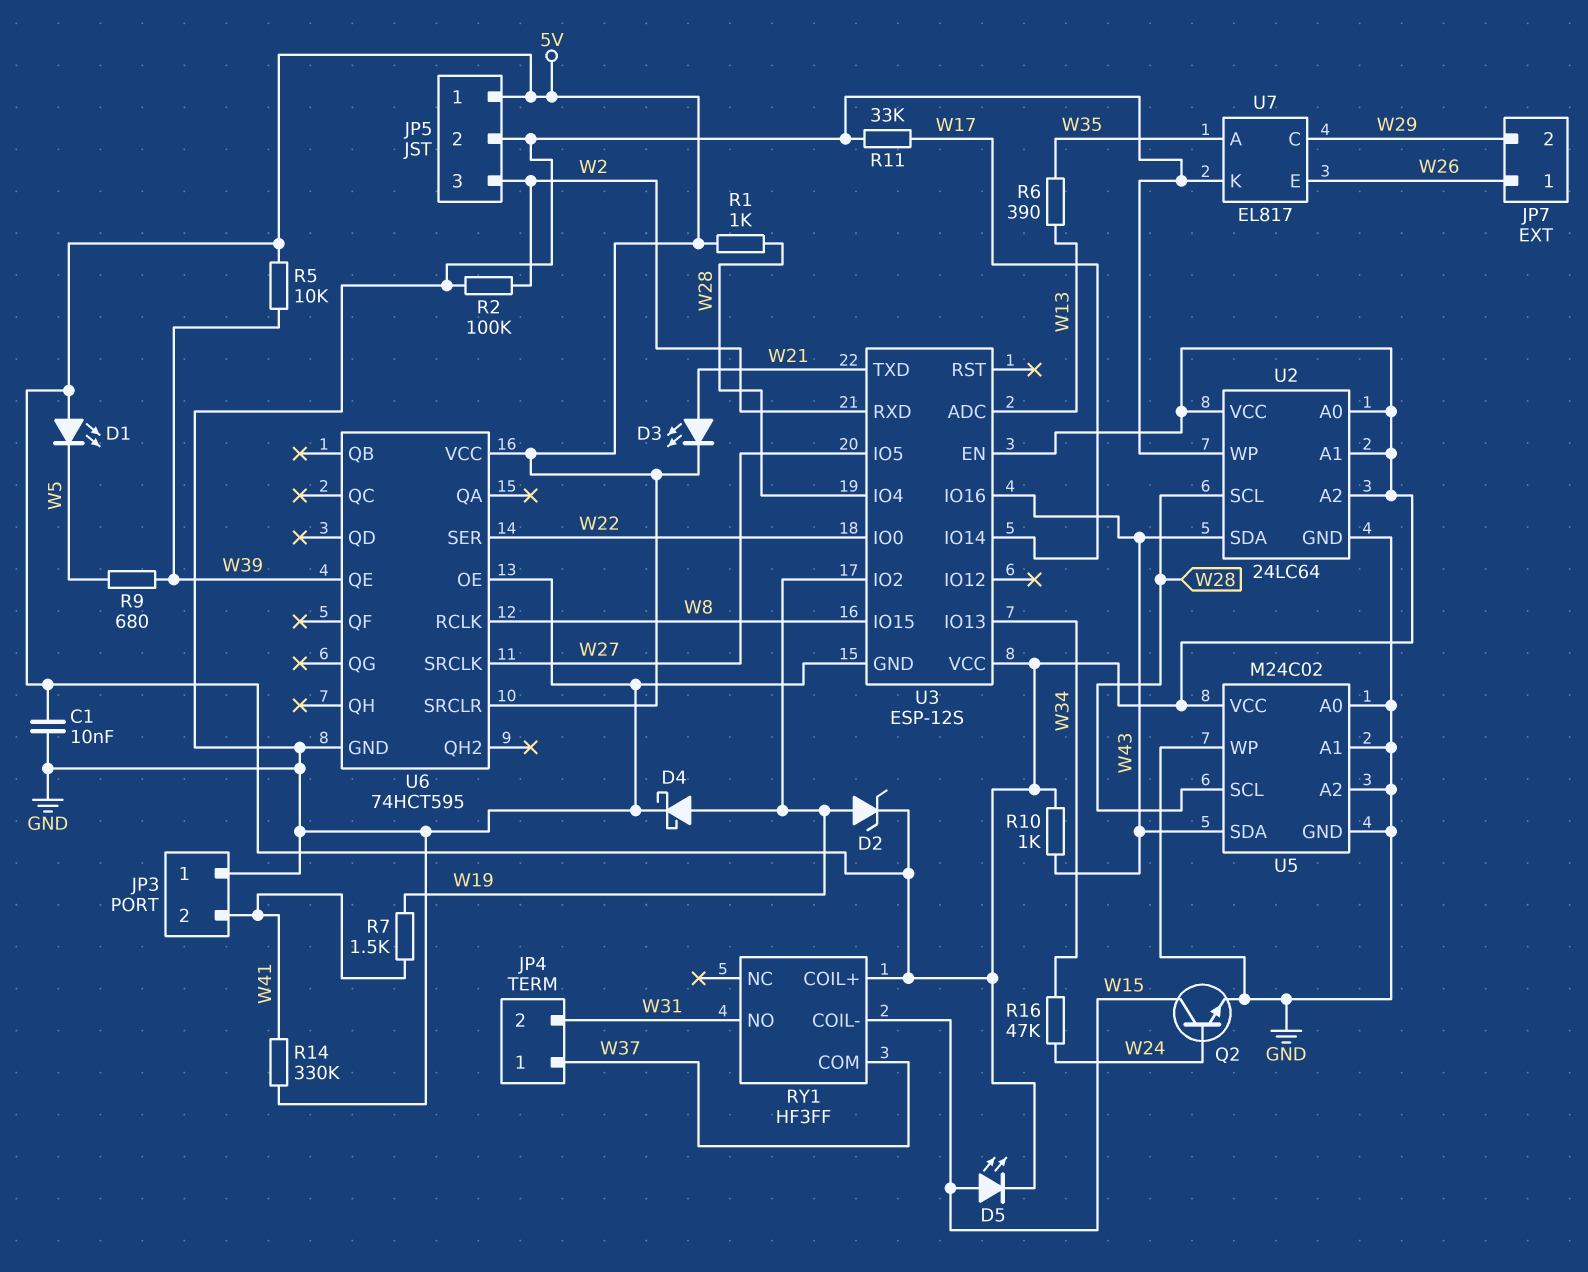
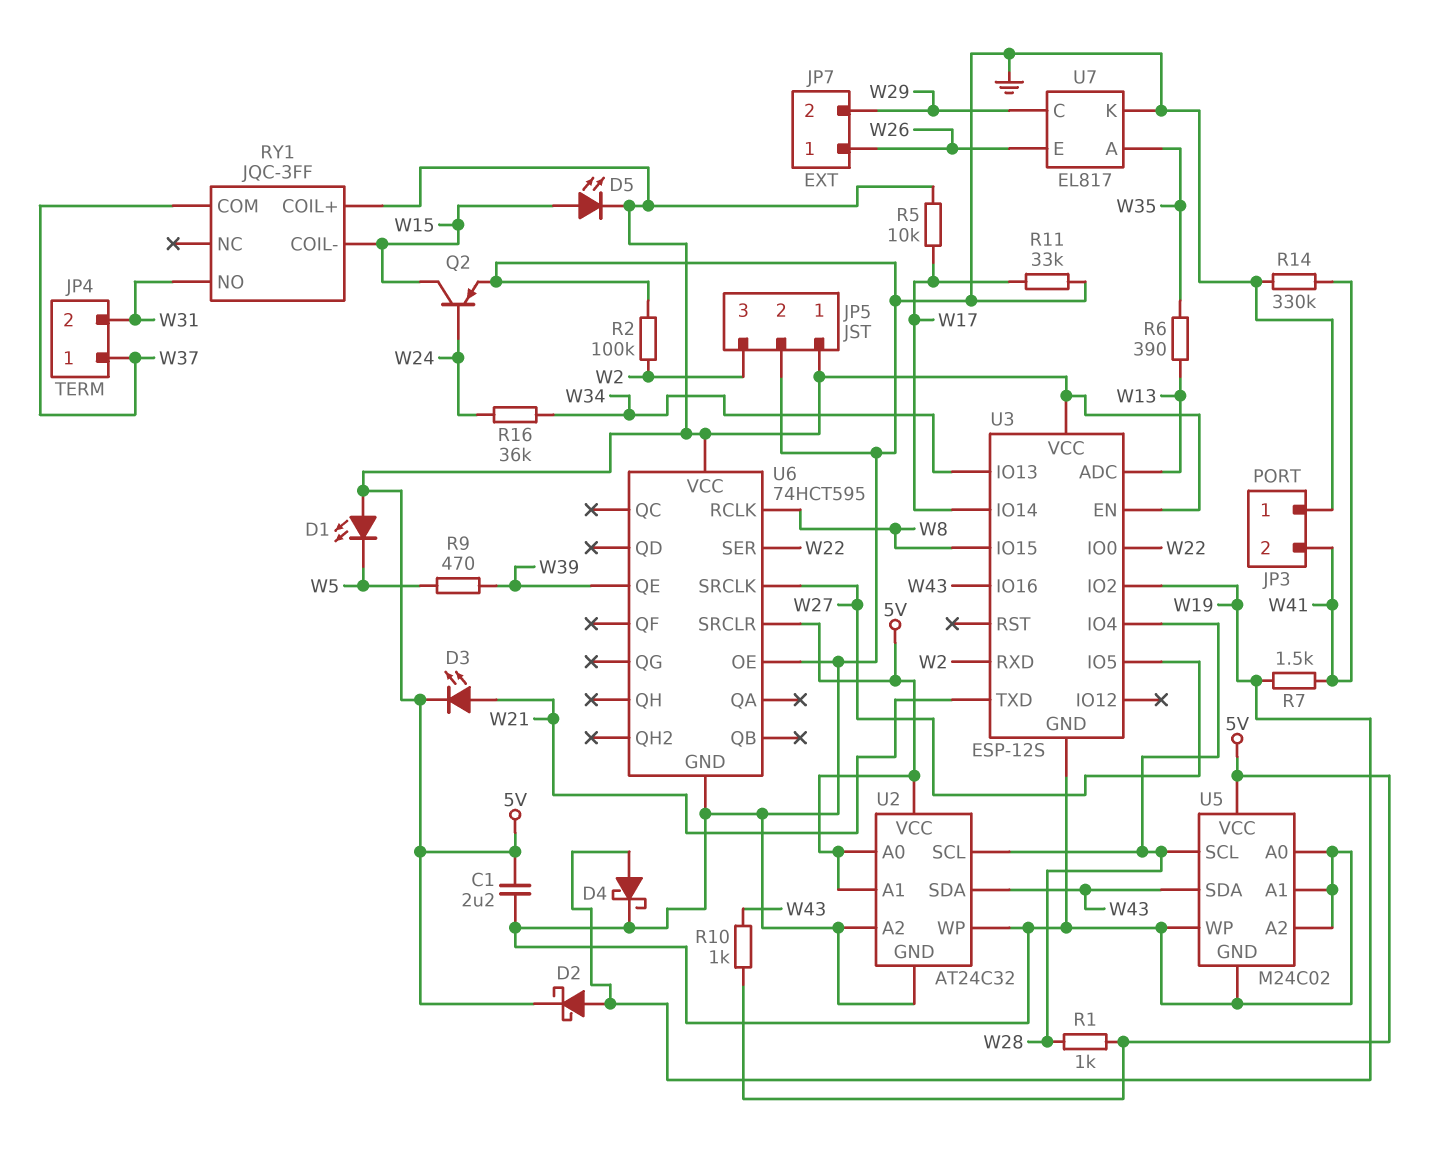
C1: 10nF (5V, GND) -> 2.2uF (5V, GND)
D2: zener (A W19, K 5V) -> schottky (A W19, K 5V)
Q2: NPN (B W24, C W15, E GND) -> PNP (B W24, C W15, E GND)
R5: 10k (5V, W39) -> 10k (5V, W17)
R9: 680 (W5, W39) -> 470 (W5, W39)
R16: 47k (W24, W34) -> 36k (W24, W34)
RY1: HF3FF -> JQC-3FF
U2: 24LC64 -> AT24C32
U2 pin A2: 5V -> GND

